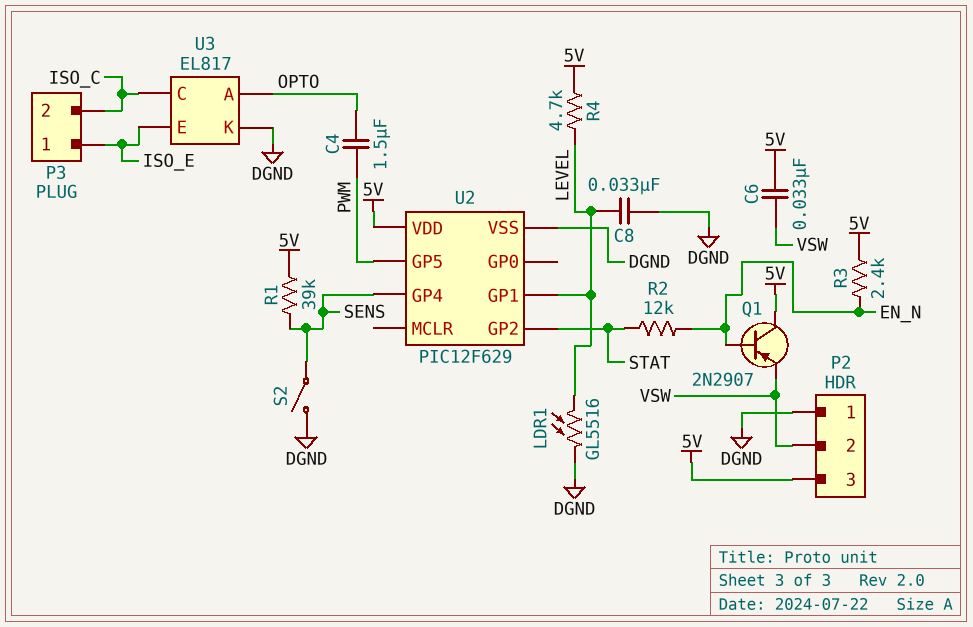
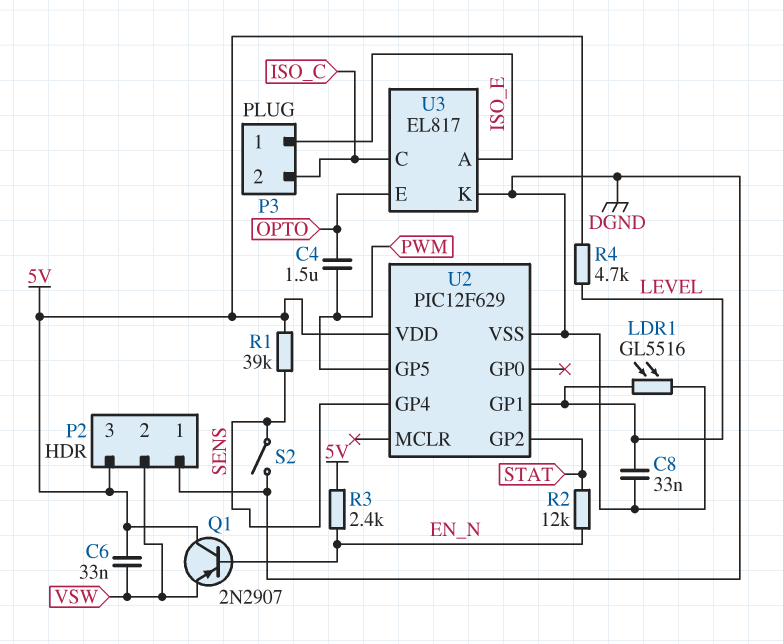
U3 pin A: OPTO -> ISO_E
U3 pin E: ISO_E -> OPTO

